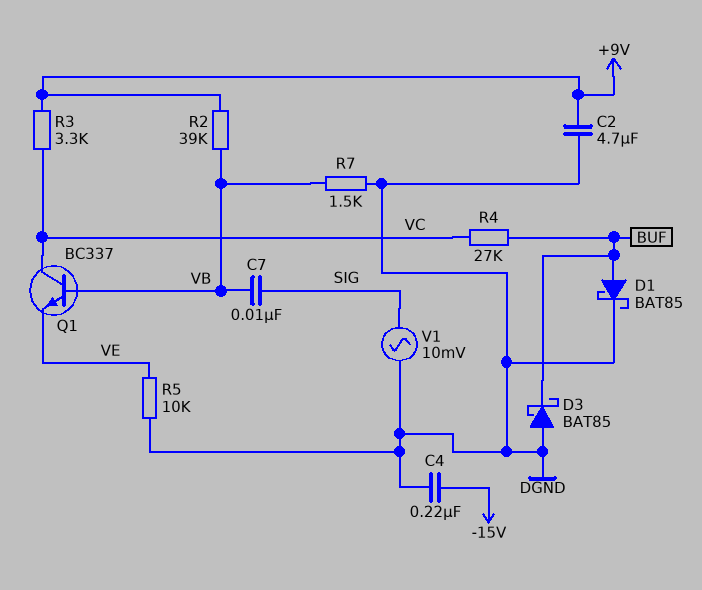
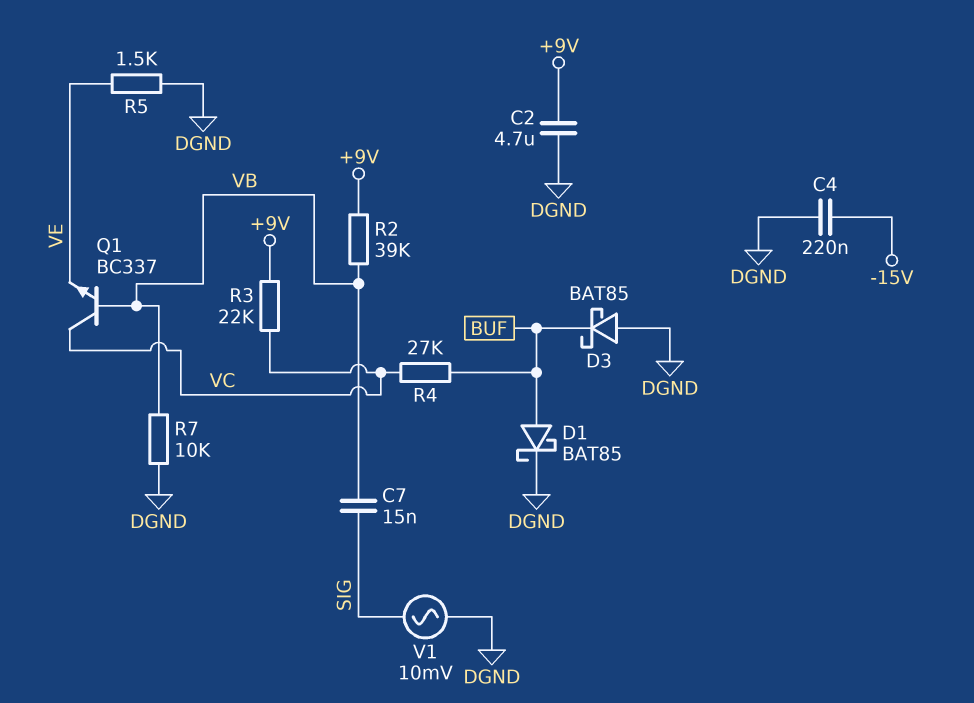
C7: 10nF (SIG, VB) -> 15nF (SIG, VB)
R3: 3.3k (+9V, VC) -> 22k (+9V, VC)
R5: 10k (DGND, VE) -> 1.5k (DGND, VE)
R7: 1.5k (DGND, VB) -> 10k (DGND, VB)

